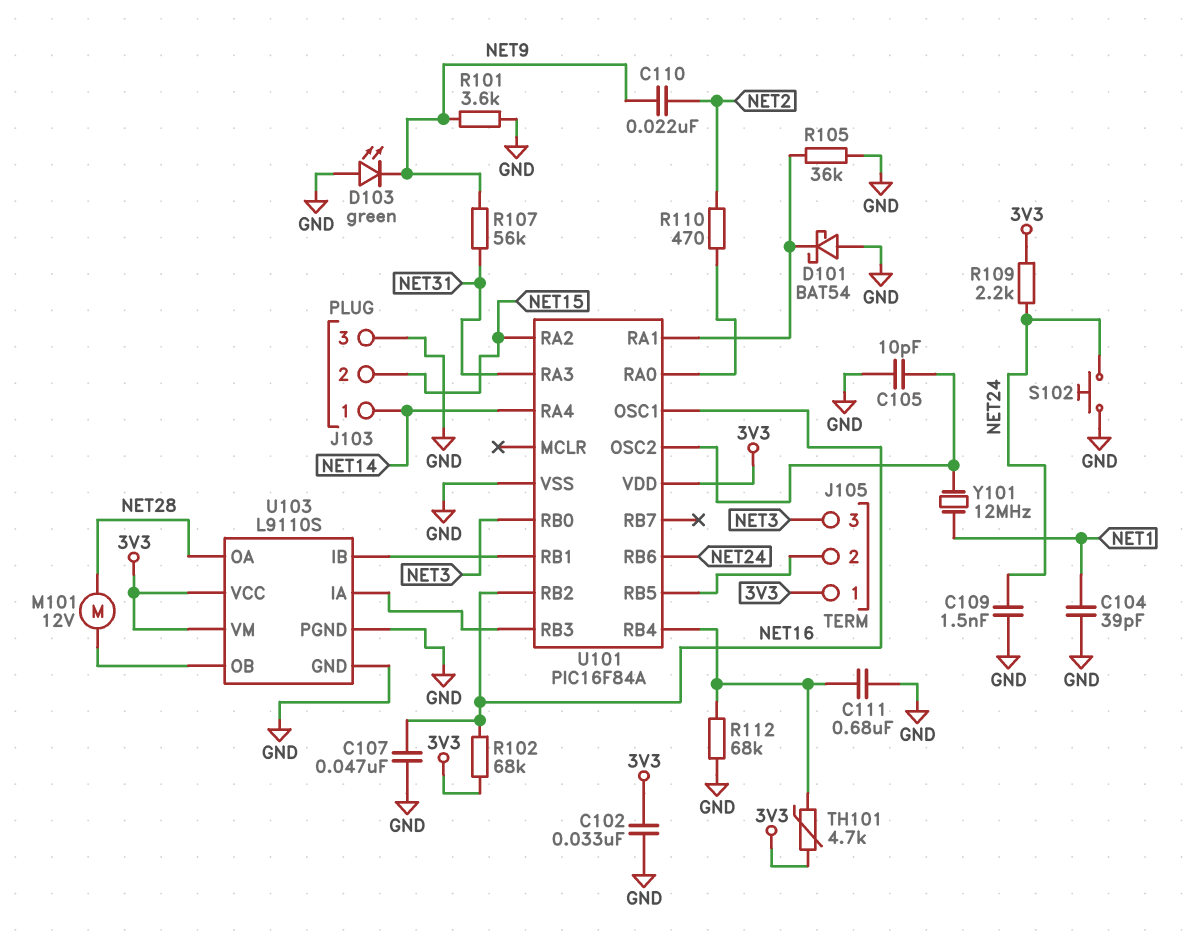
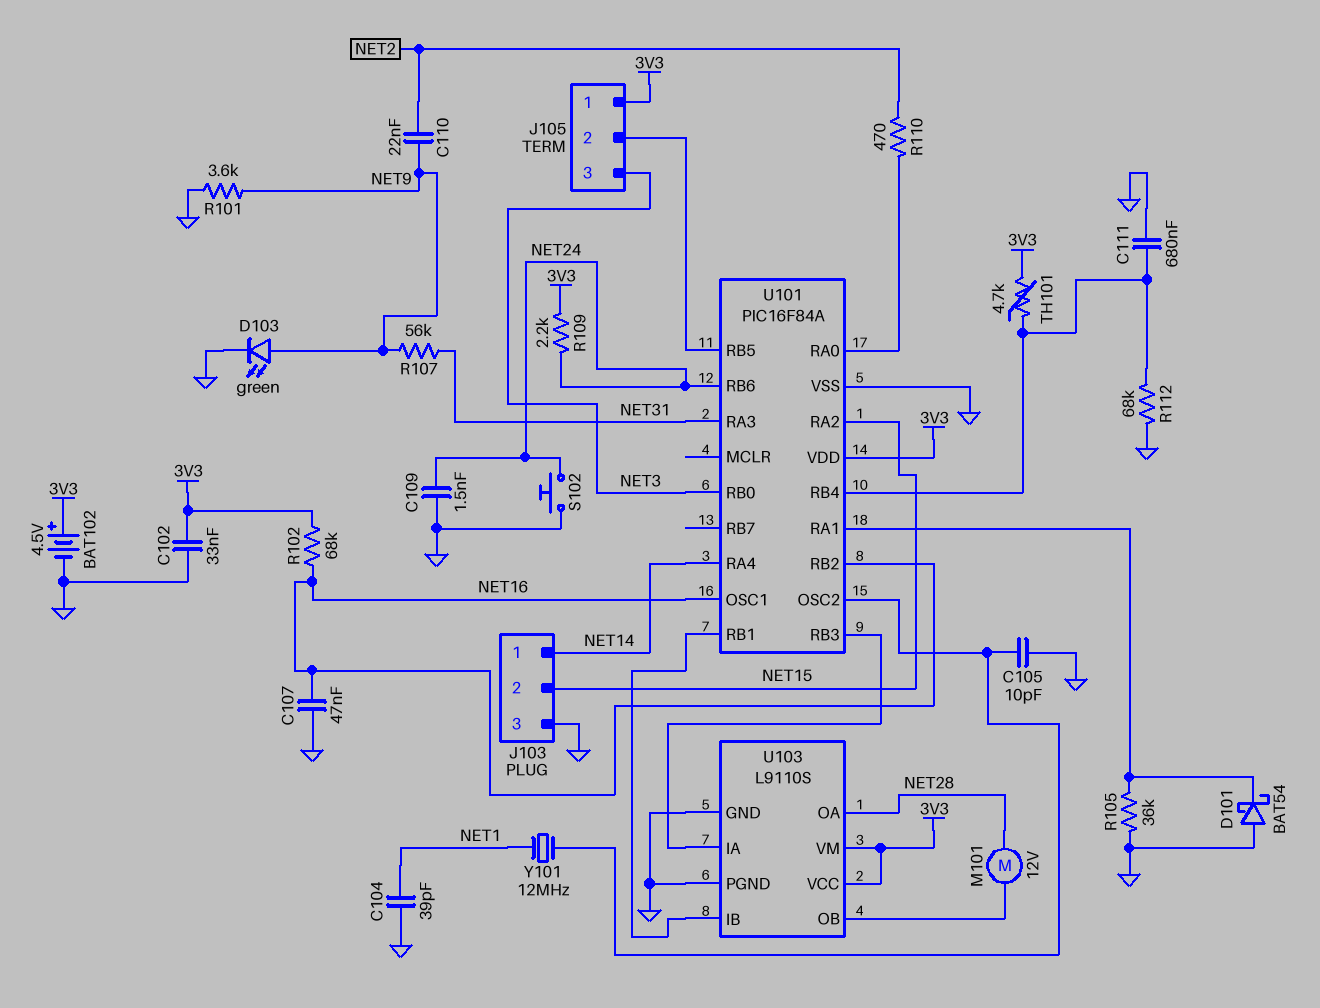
BAT102: none -> 4.5V (plus 3V3, minus GND)
D103: LED green (A GND, K NET9) -> LED green (A NET9, K GND)

